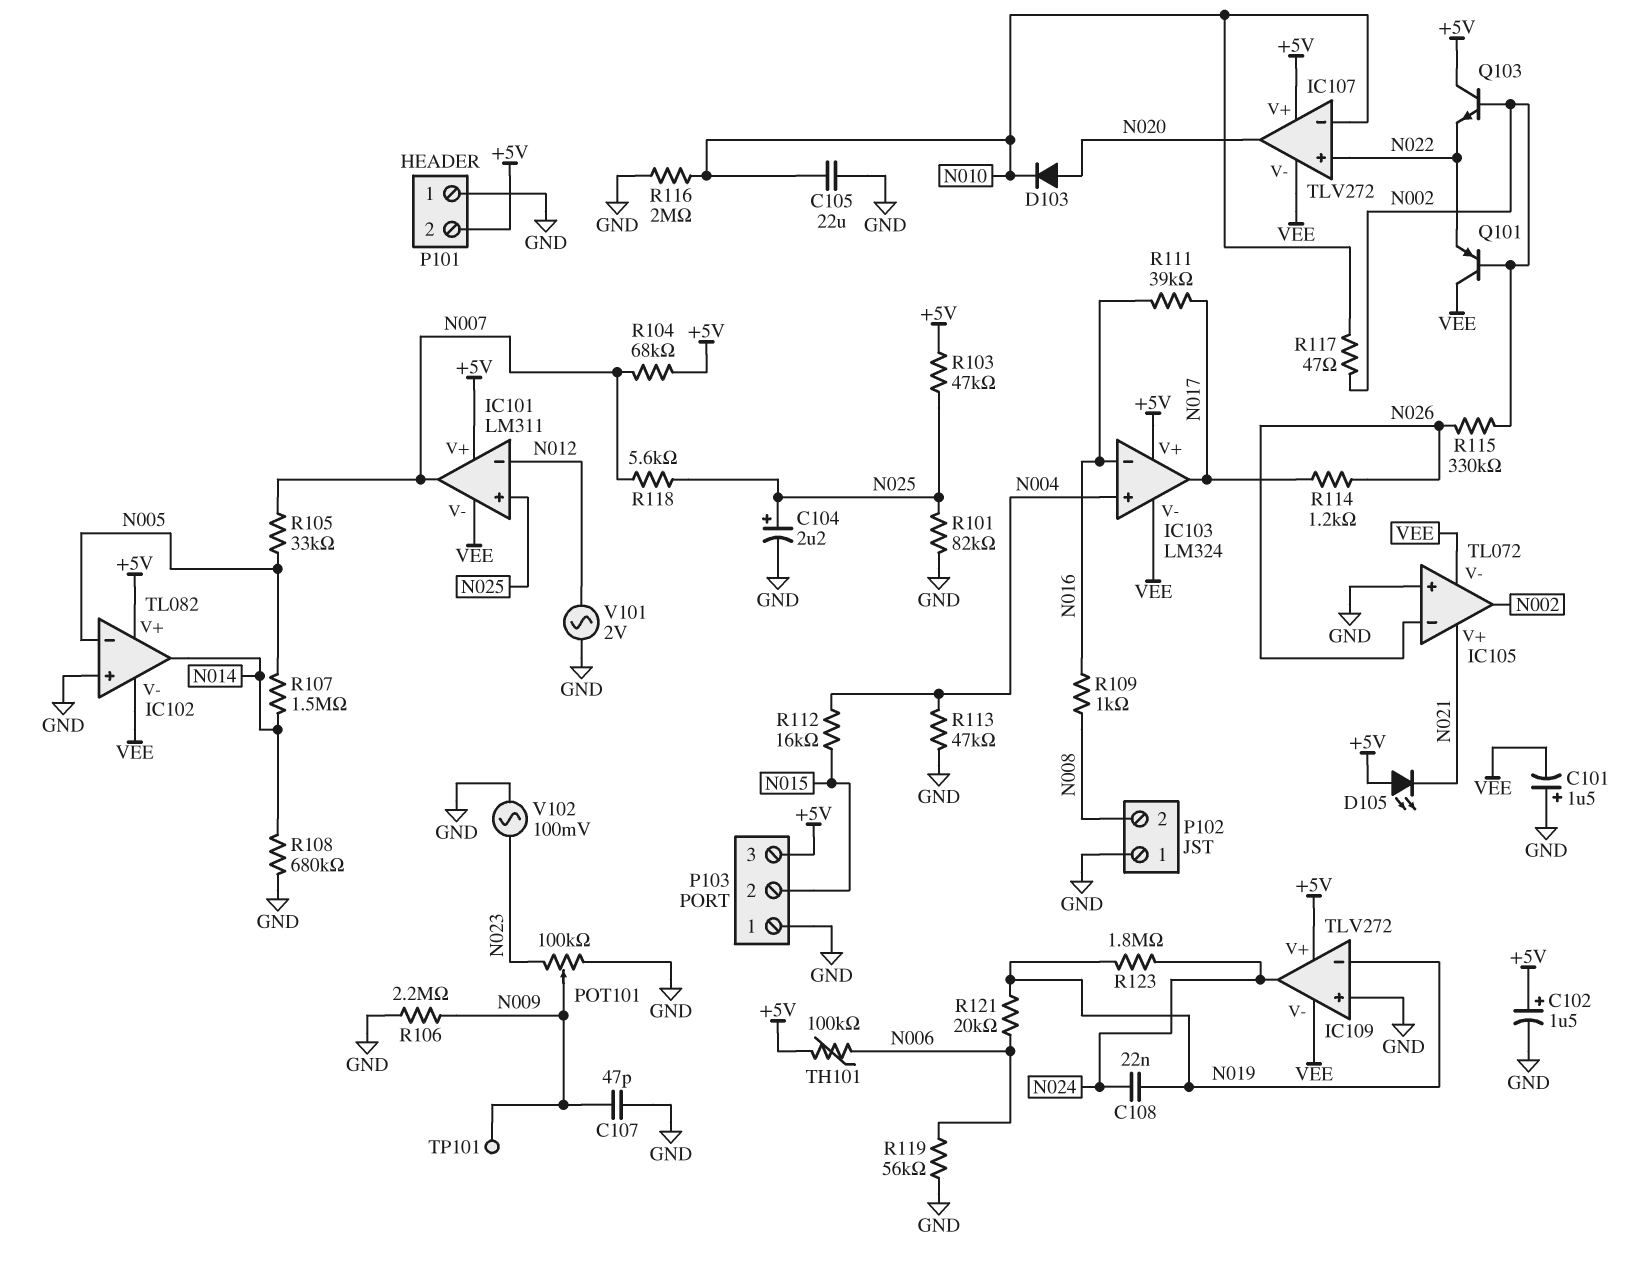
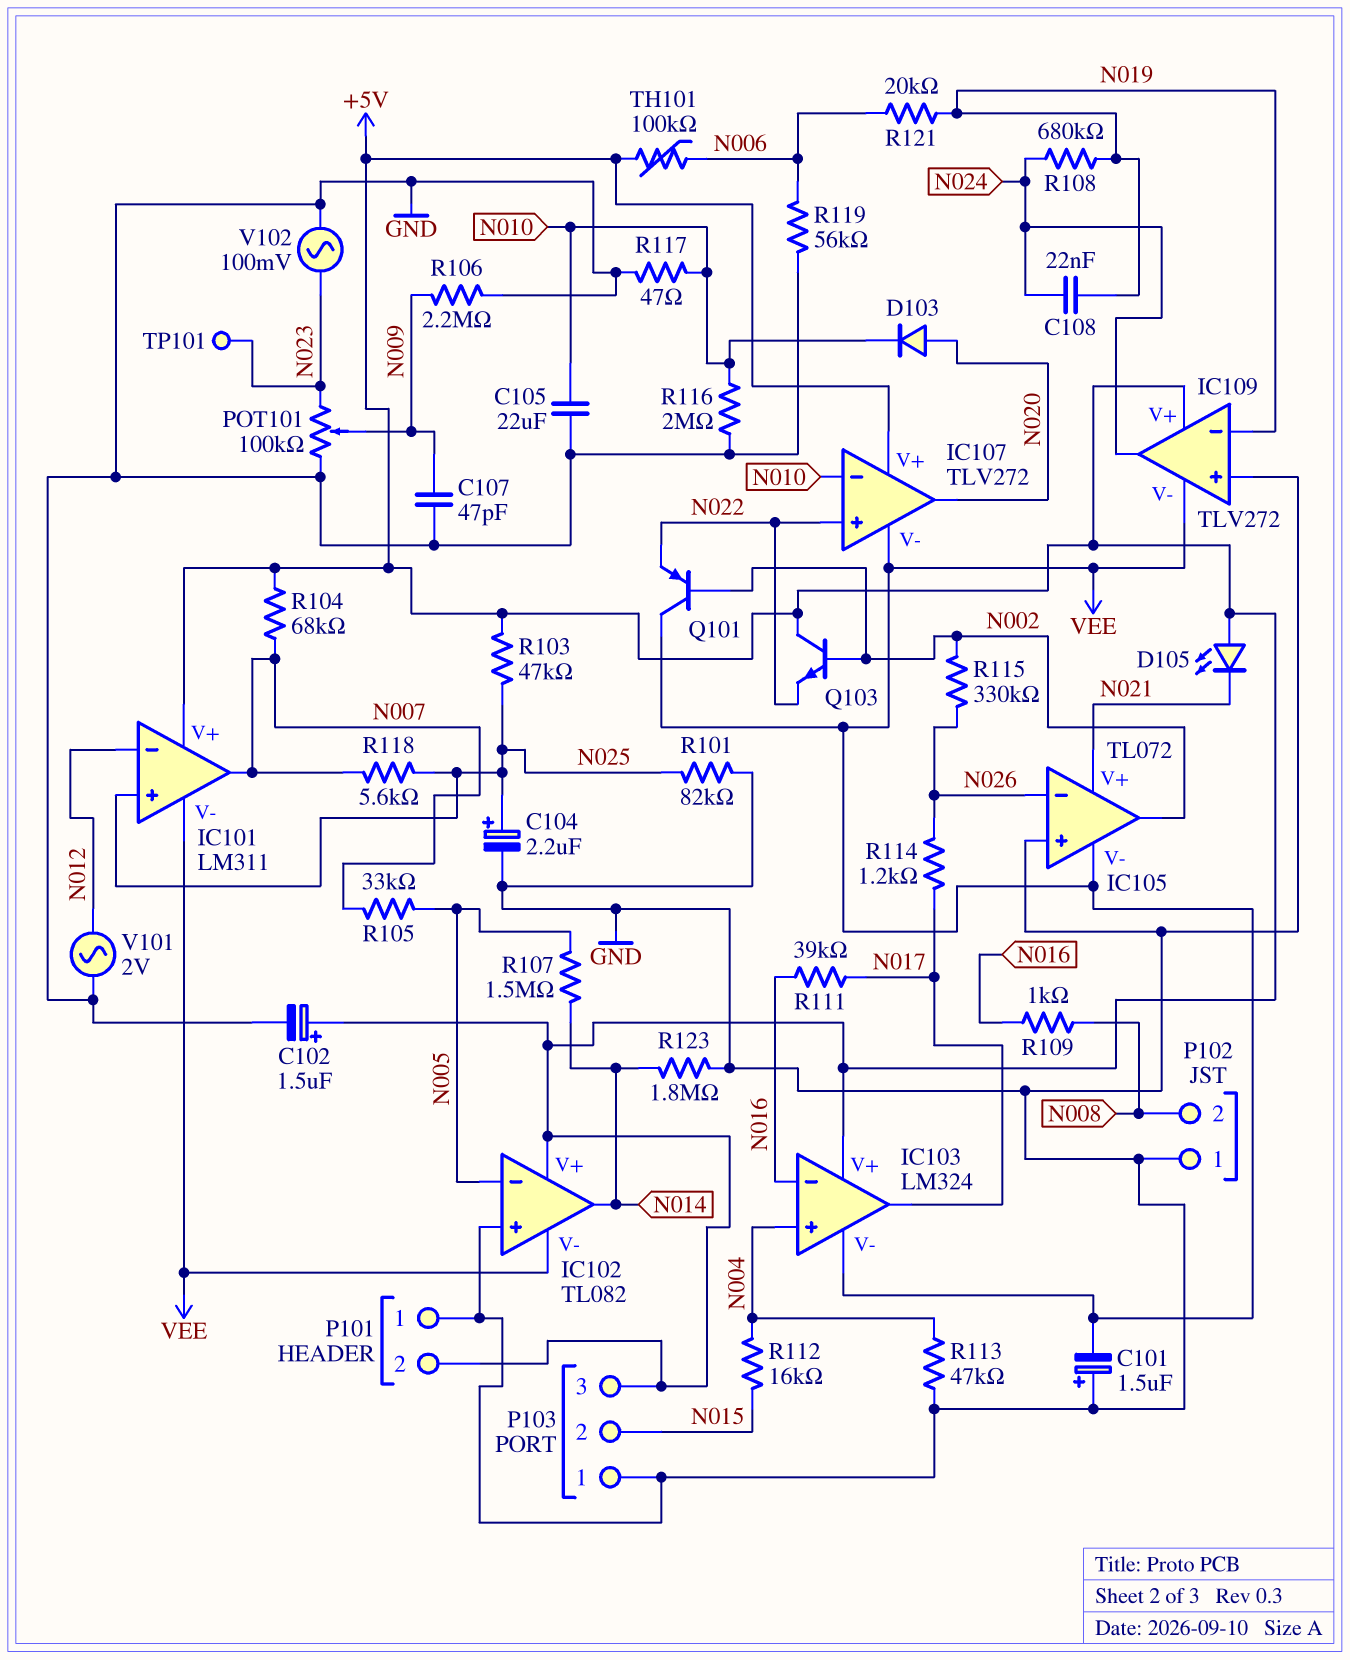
R108: 680k (GND, N014) -> 680k (N019, N024)
R117: 47 (N002, N010) -> 47 (GND, N010)
R123: 1.8M (N019, N024) -> 1.8M (GND, N014)
TP101: test point (N009) -> test point (N023)

